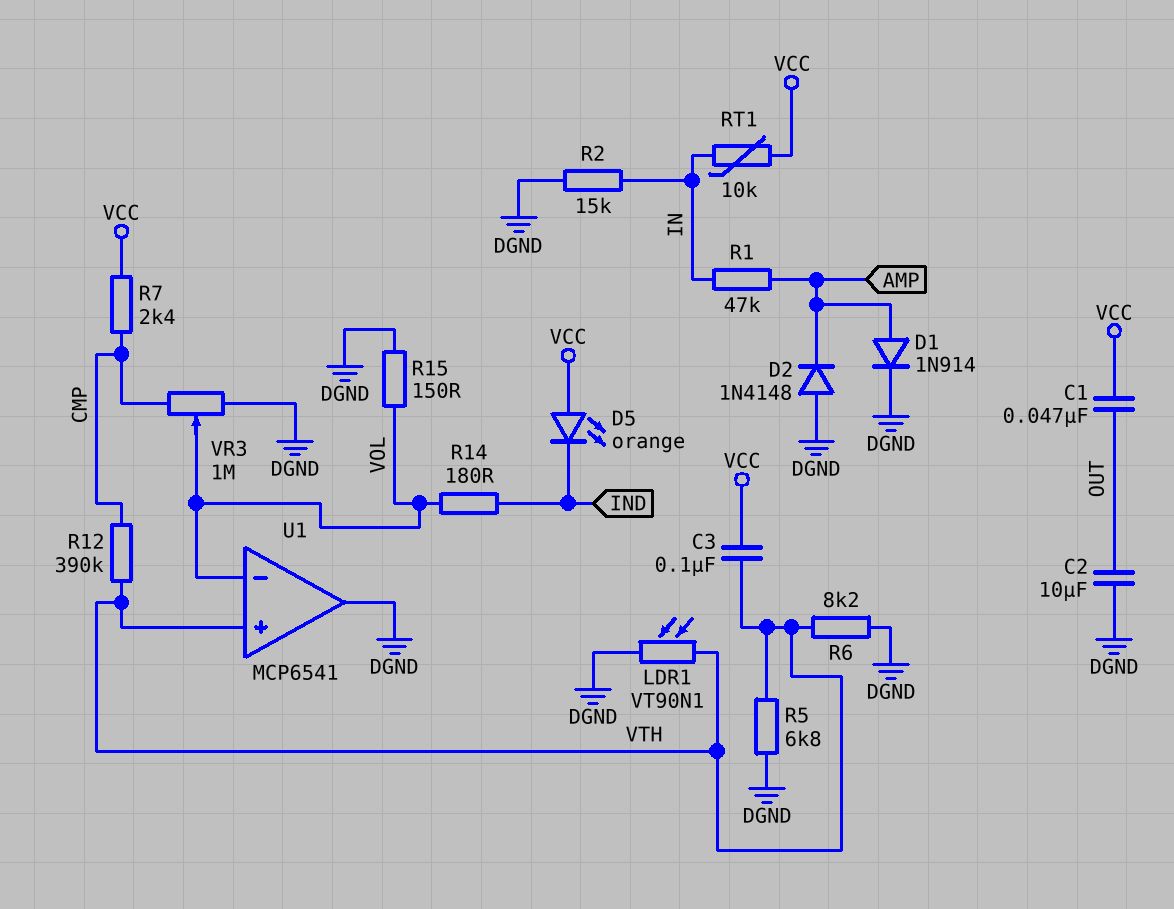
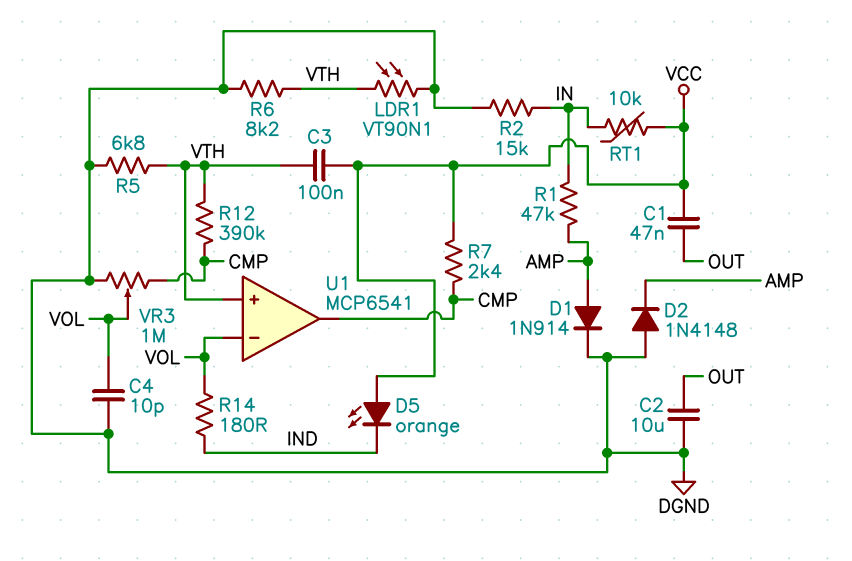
C4: none -> 10pF (DGND, VOL)
R15: 150 (DGND, VOL) -> none
U1 pin out: DGND -> CMP

